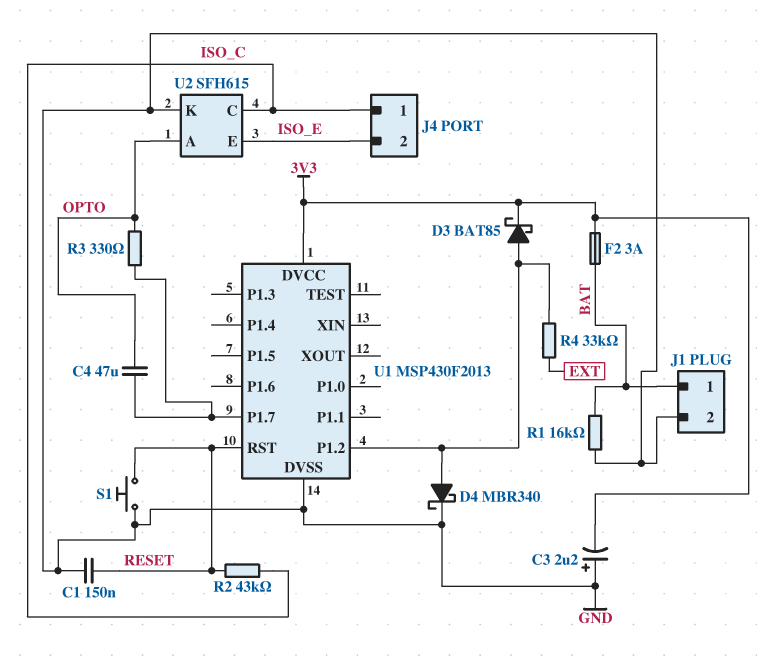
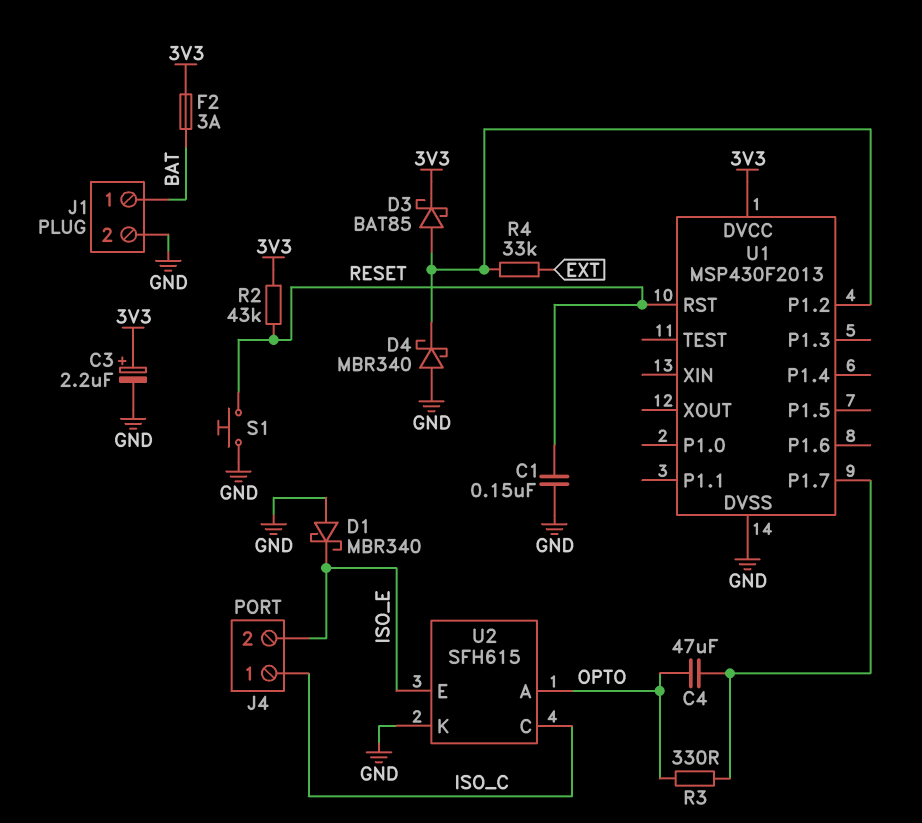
C3: 2.2uF (plus GND, minus 3V3) -> 2.2uF (plus 3V3, minus GND)
D1: none -> schottky MBR340 (A GND, K ISO_E)
D4: schottky MBR340 (A U1/P1.2, K GND) -> schottky MBR340 (A GND, K U1/P1.2)
R1: 16k (BAT, GND) -> none
R2: 43k (ISO_C, RESET) -> 43k (3V3, RESET)

